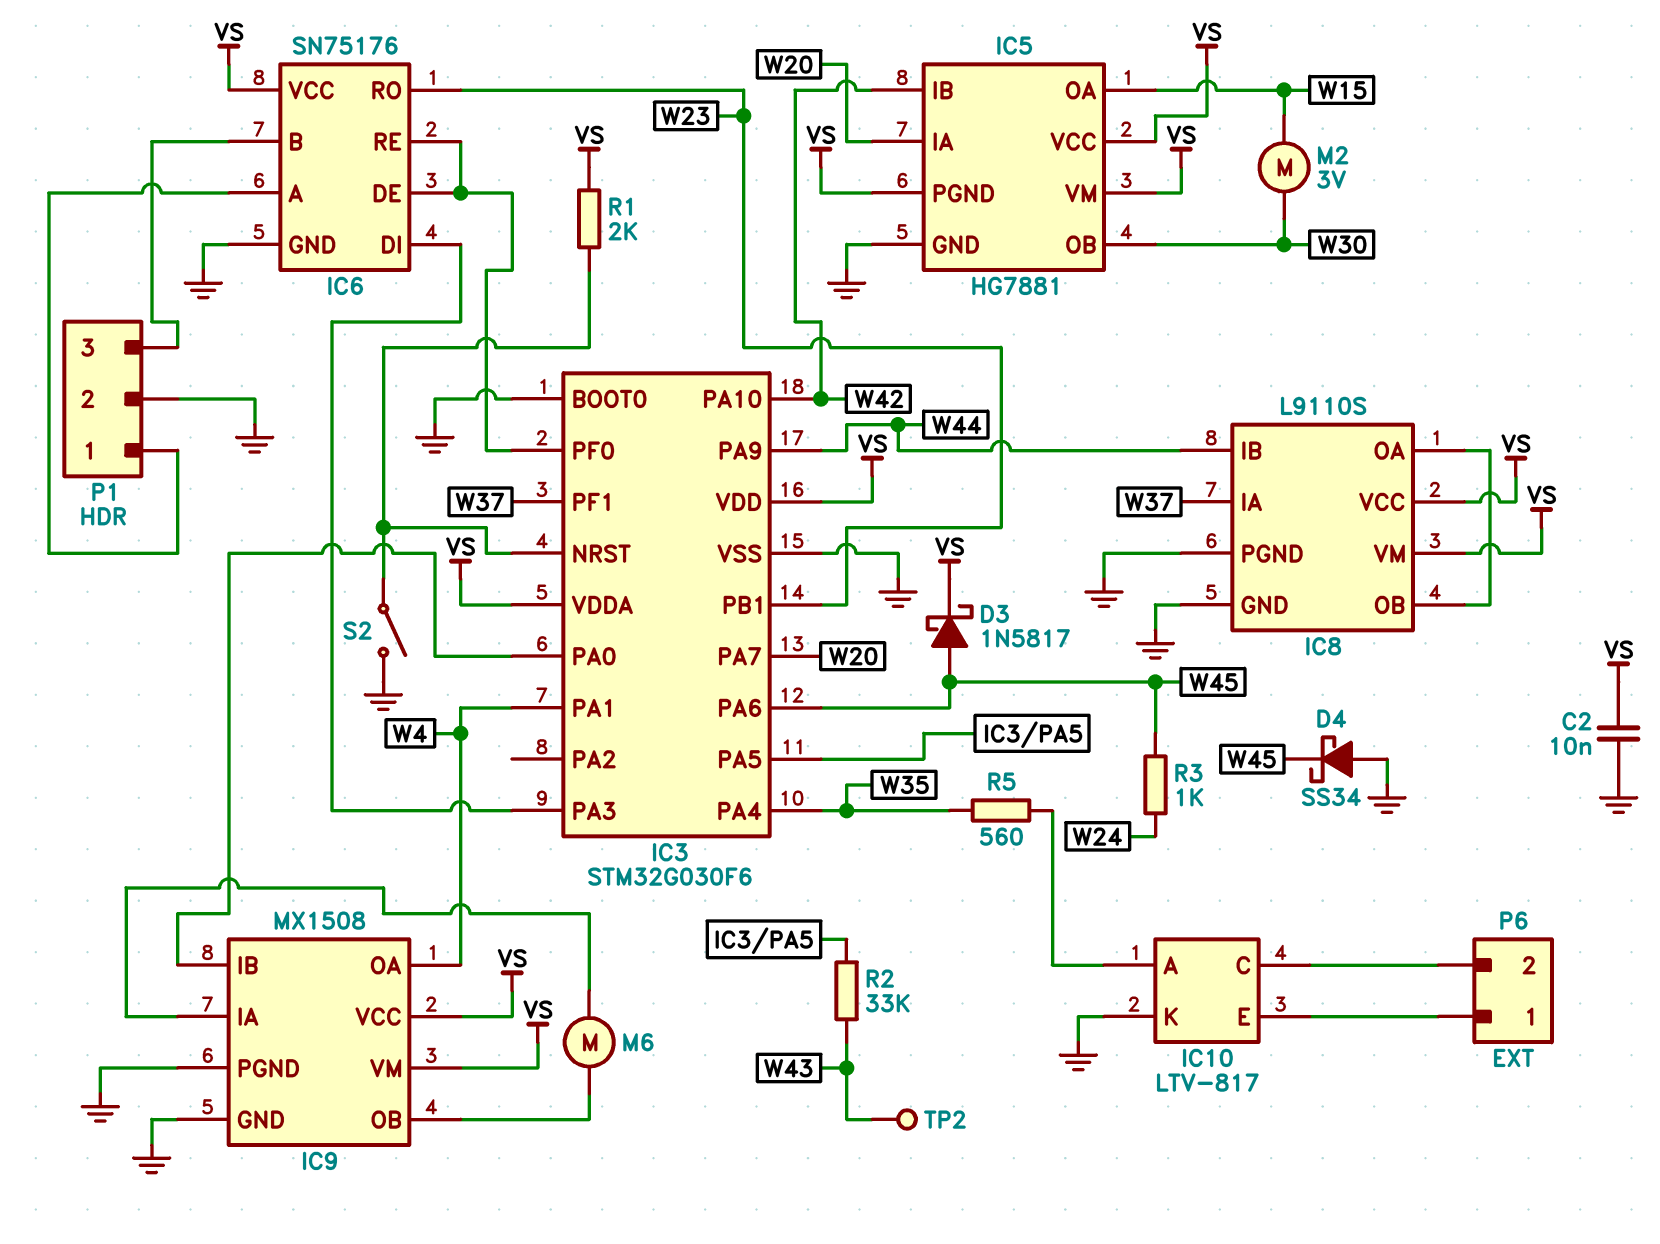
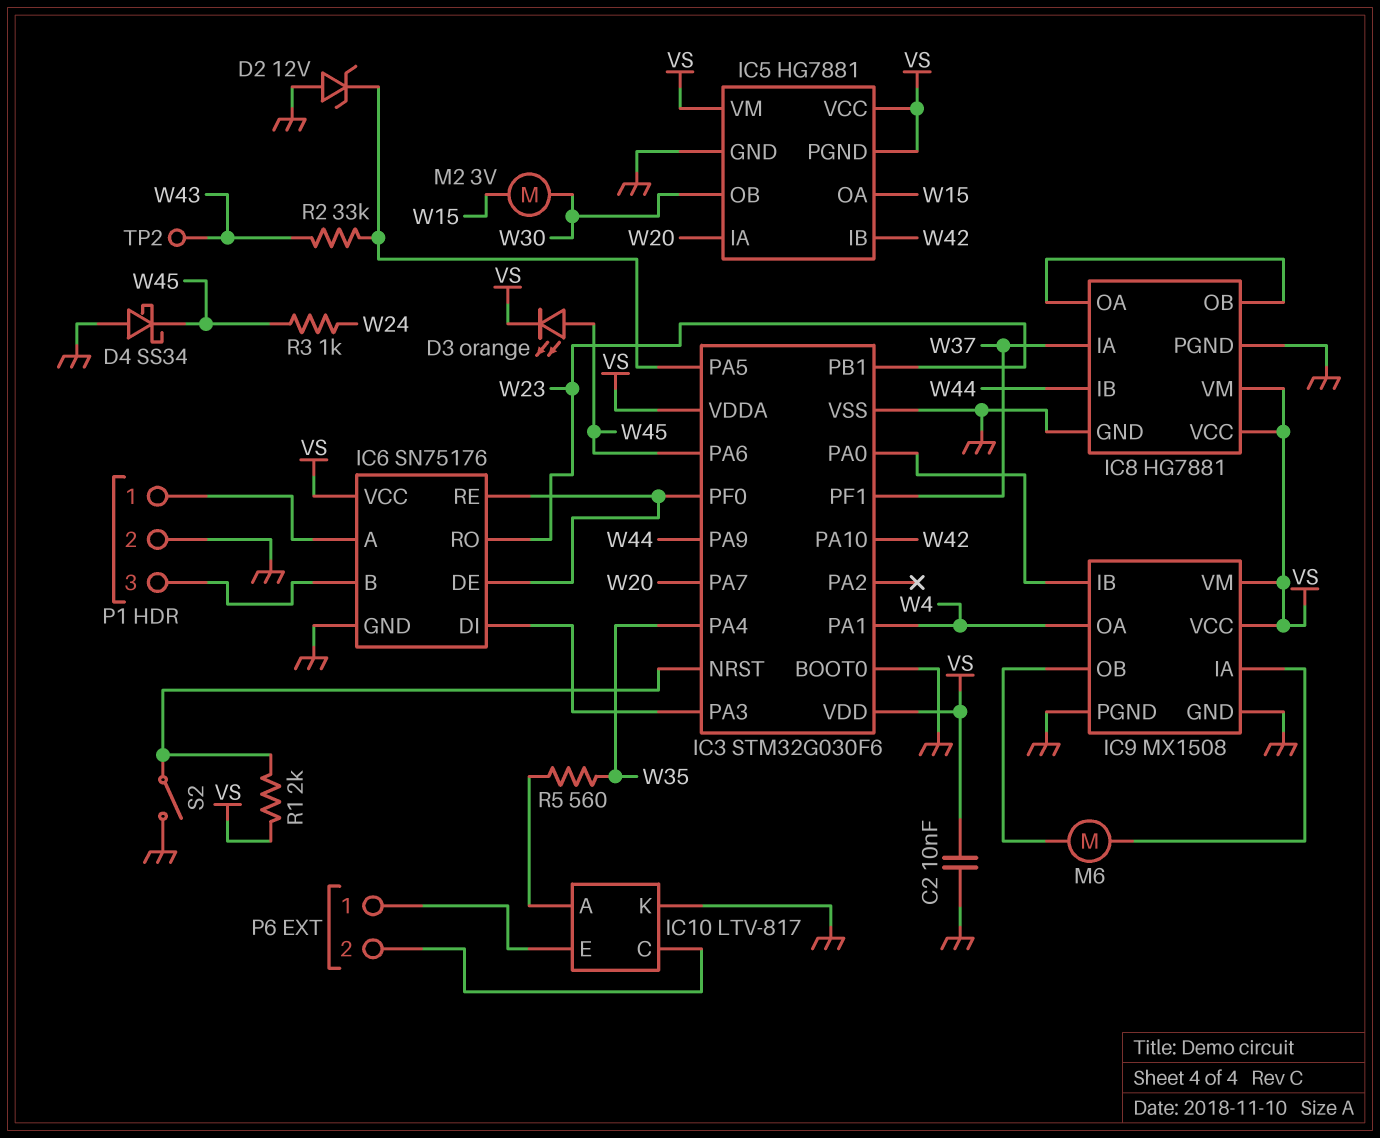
D2: none -> zener 12V (A GND, K IC3/PA5)
D3: schottky 1N5817 (A W45, K VS) -> LED orange (A W45, K VS)
IC8: L9110S -> HG7881

